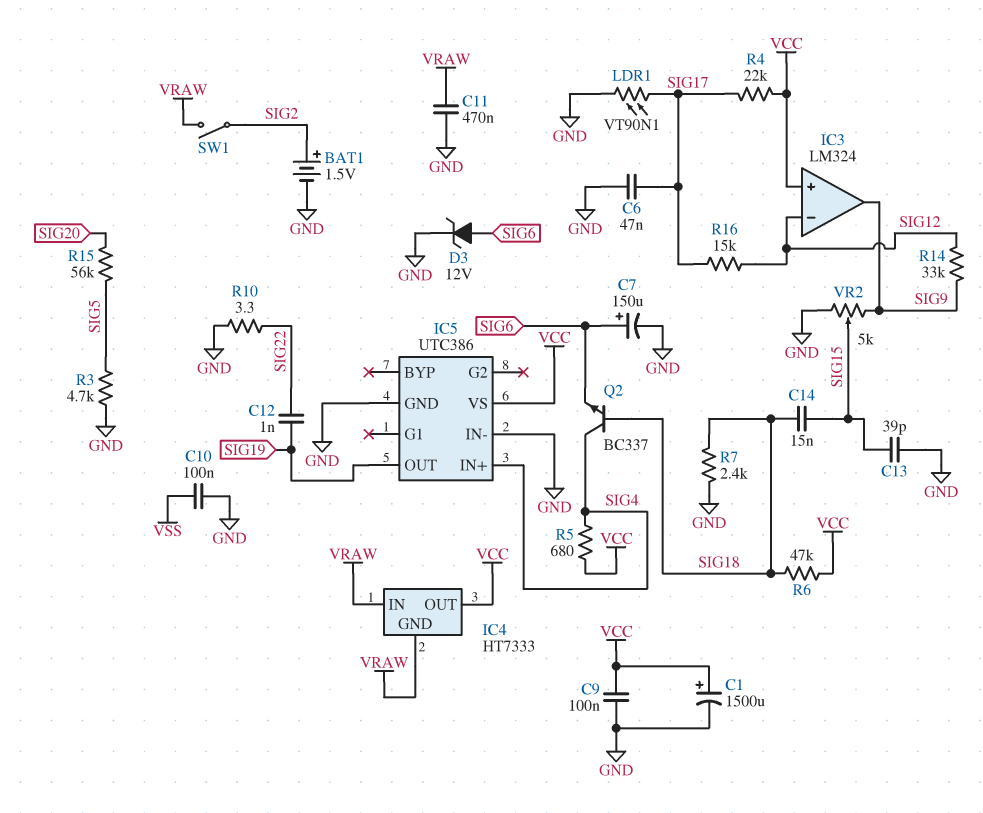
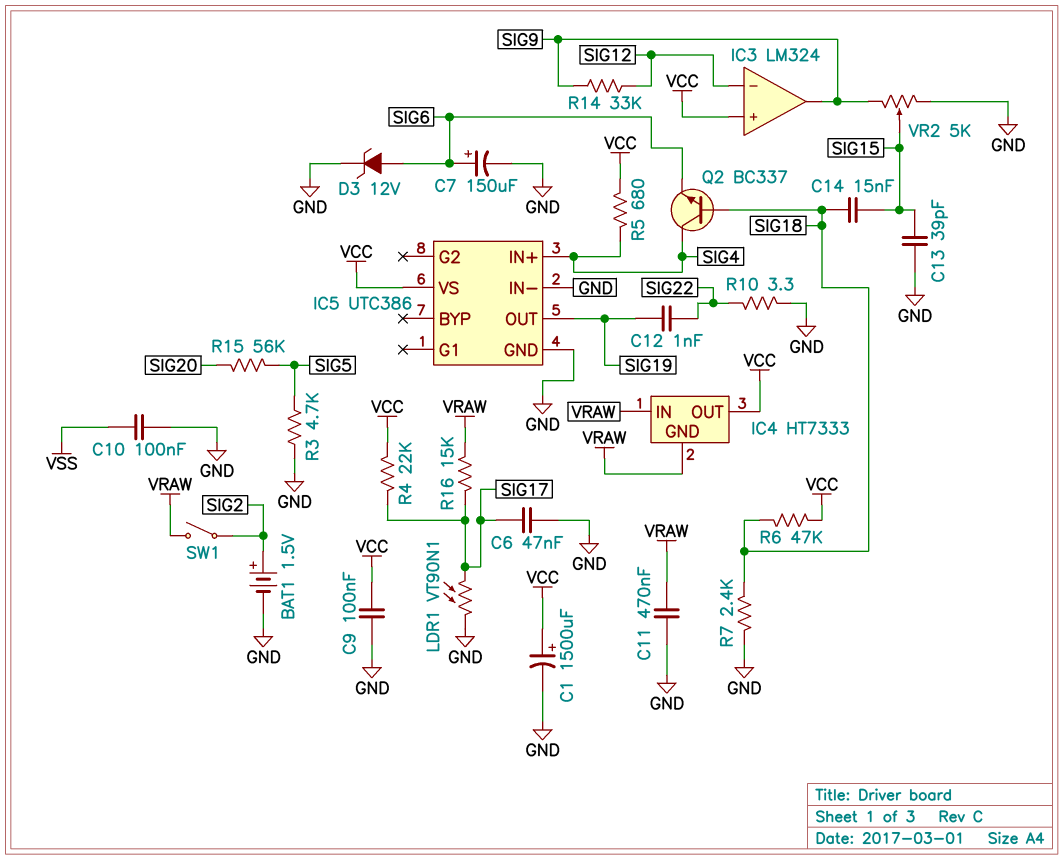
R16: 15k (SIG12, SIG17) -> 15k (SIG17, VRAW)

